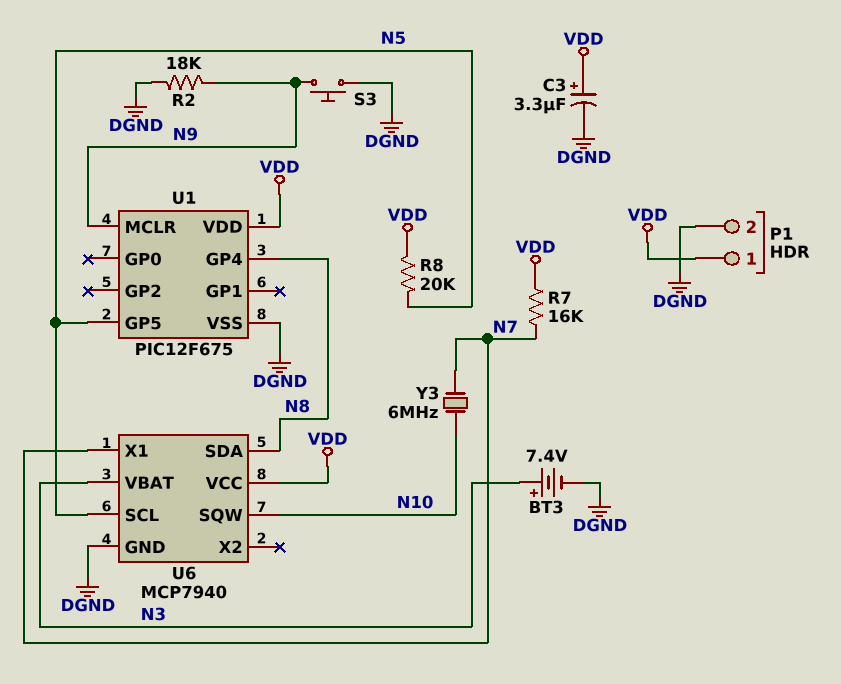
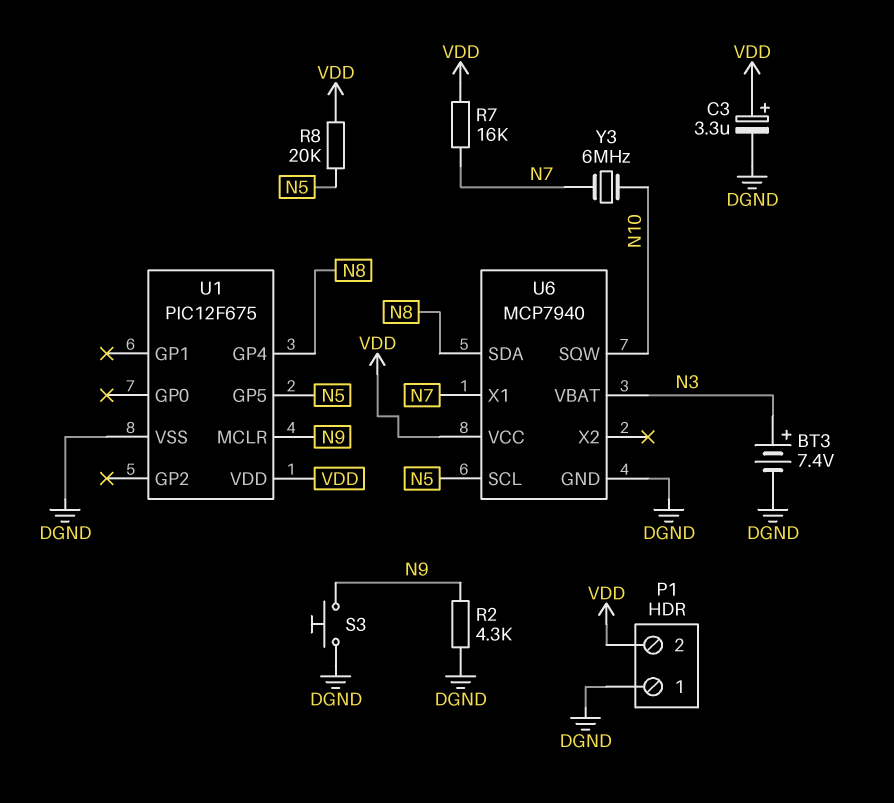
P1 pin 1: VDD -> DGND
P1 pin 2: DGND -> VDD
R2: 18k (DGND, N9) -> 4.3k (DGND, N9)

